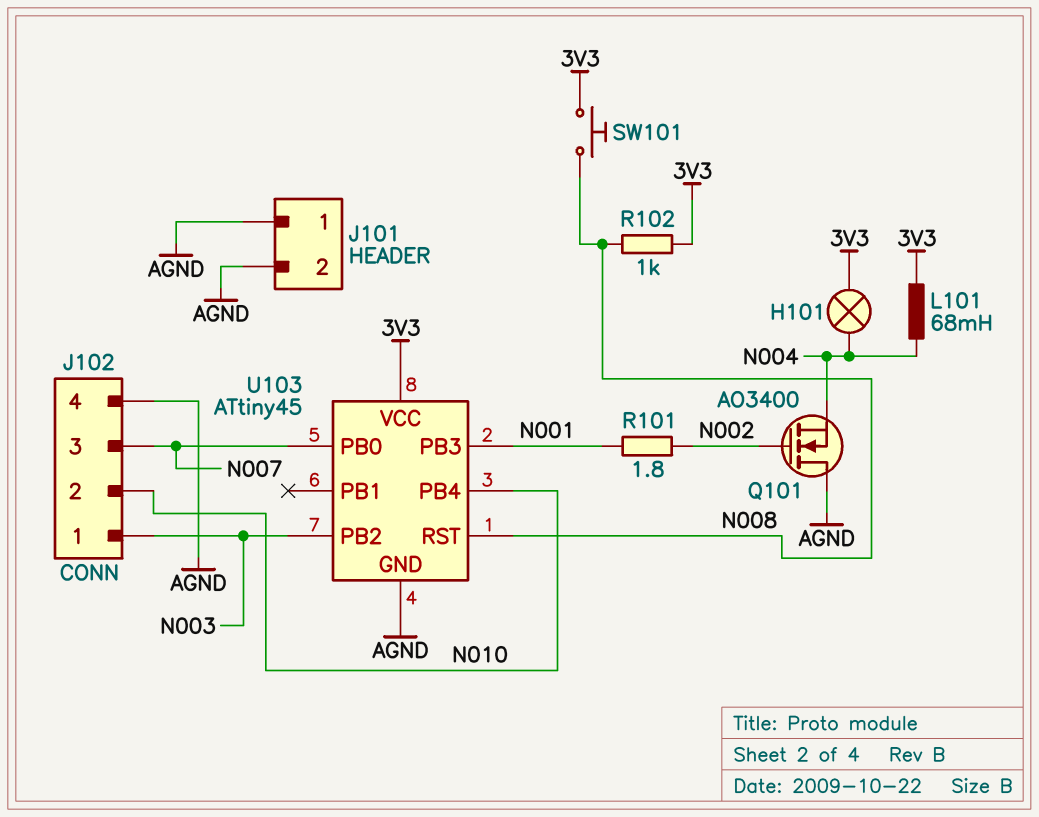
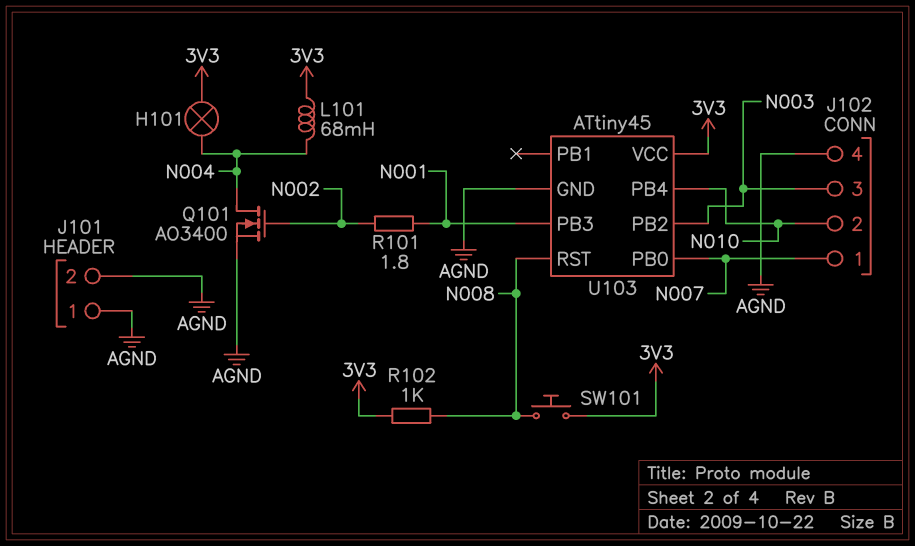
J102 pin 1: N003 -> N007
J102 pin 3: N007 -> N003
Q101: NMOS AO3400 (G N002, D AGND, S N004) -> NMOS AO3400 (G N002, D N004, S AGND)

